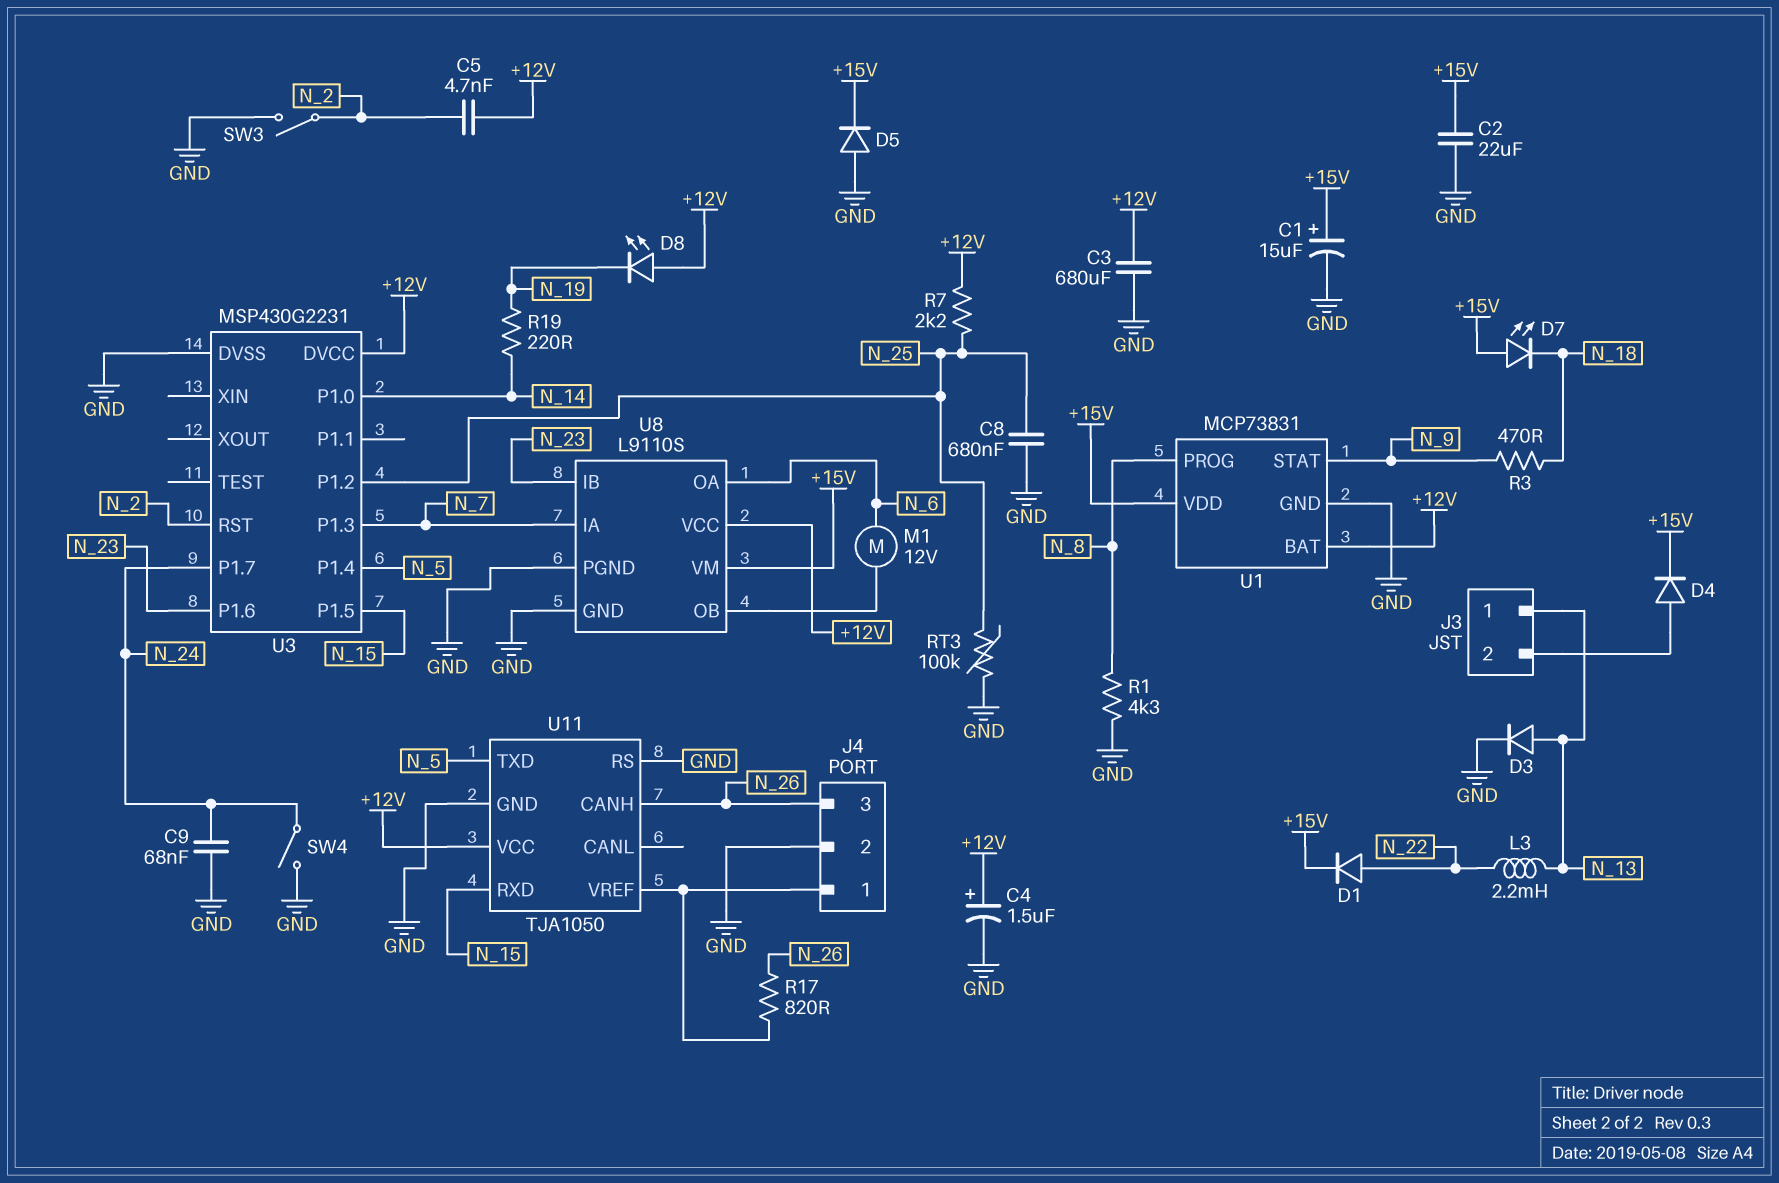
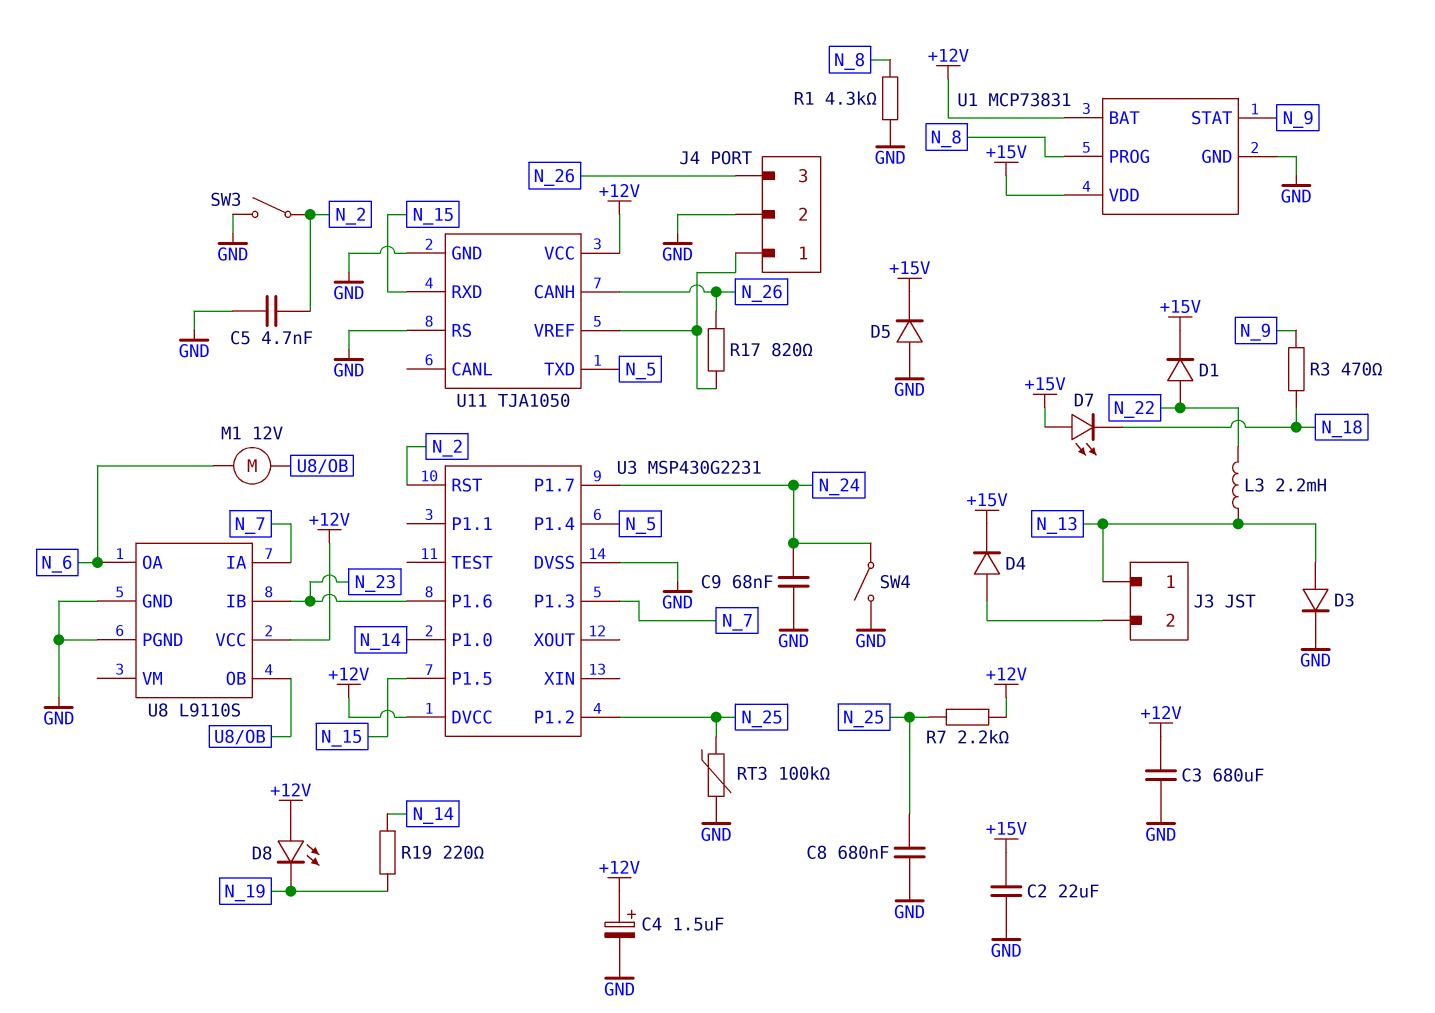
C1: 15uF (plus +15V, minus GND) -> none
C5: 4.7nF (+12V, N_2) -> 4.7nF (GND, N_2)
U8 pin VM: +15V -> none

